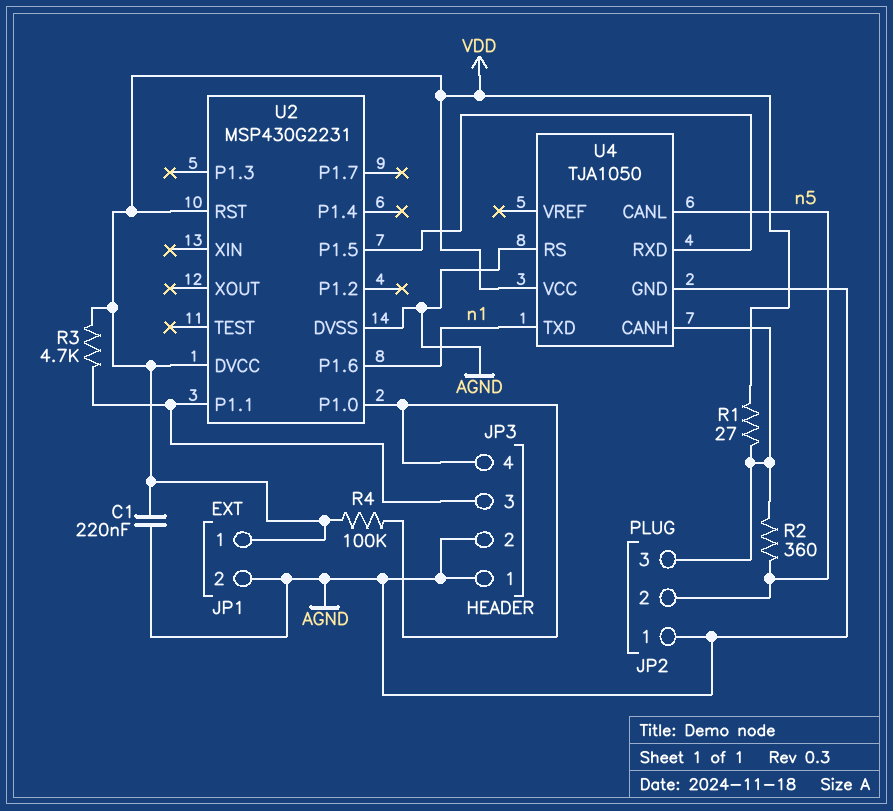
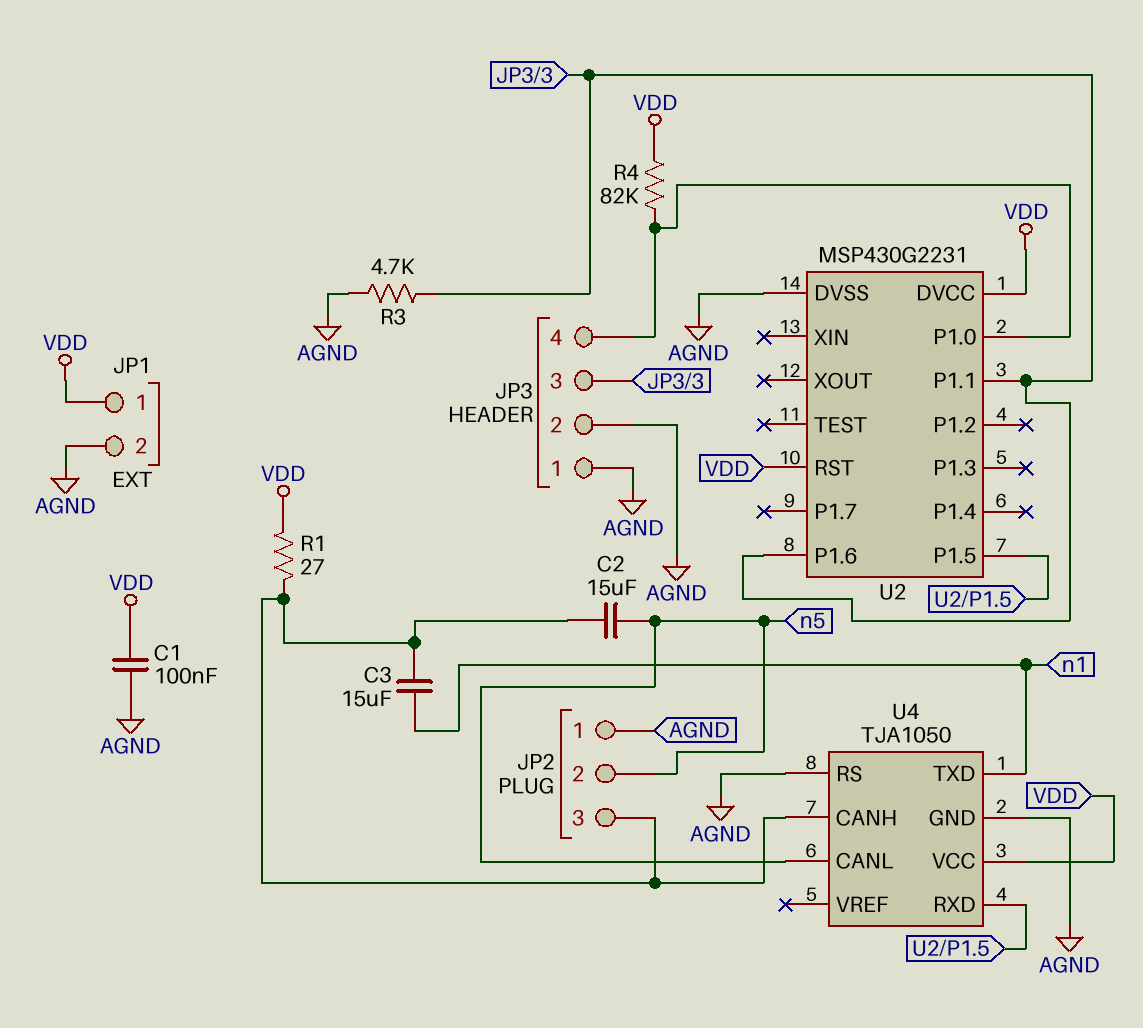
C1: 220nF (AGND, VDD) -> 100nF (AGND, VDD)
C2: none -> 15uF (JP2/3, n5)
C3: none -> 15uF (JP2/3, n1)
R2: 360 (JP2/3, n5) -> none
R3: 4.7k (JP3/3, VDD) -> 4.7k (AGND, JP3/3)
R4: 100k (JP3/4, VDD) -> 82k (JP3/4, VDD)
U2 pin P1.6: n1 -> JP3/3

